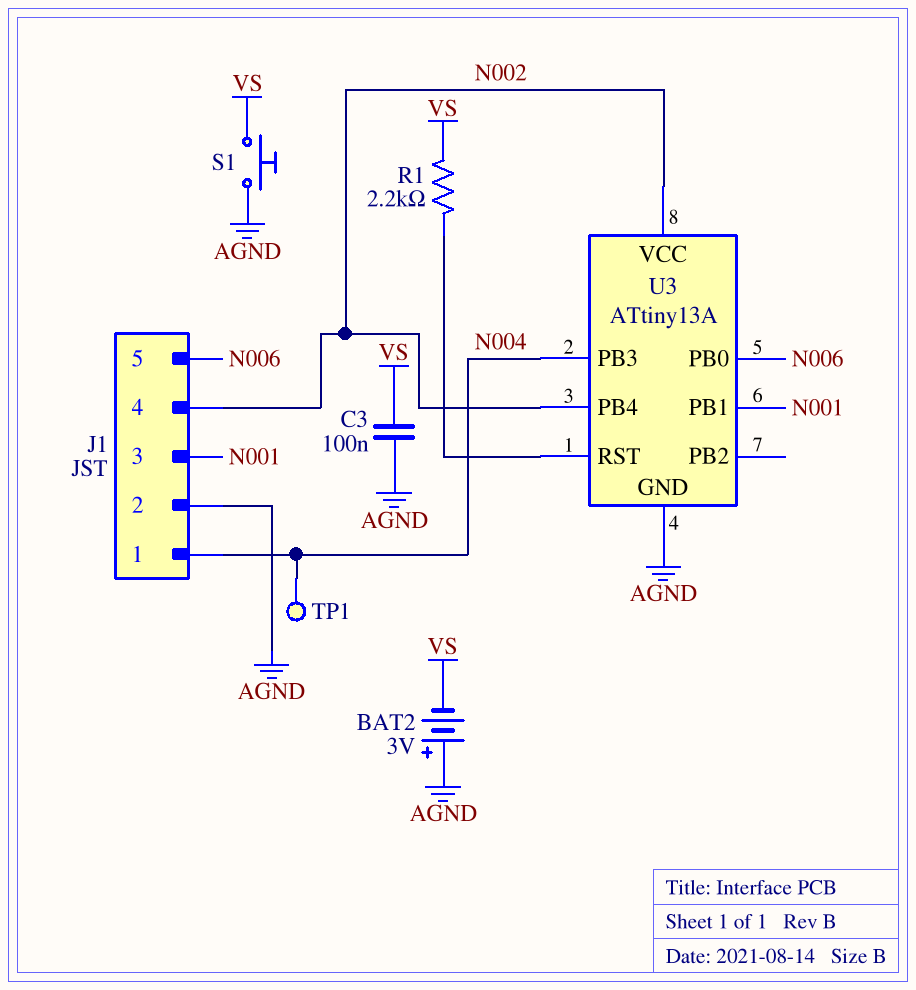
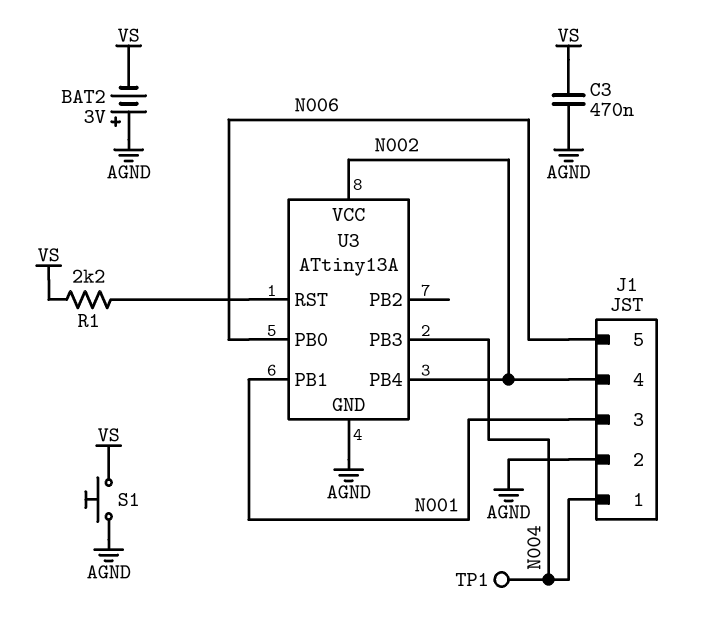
C3: 100nF (AGND, VS) -> 470nF (AGND, VS)

